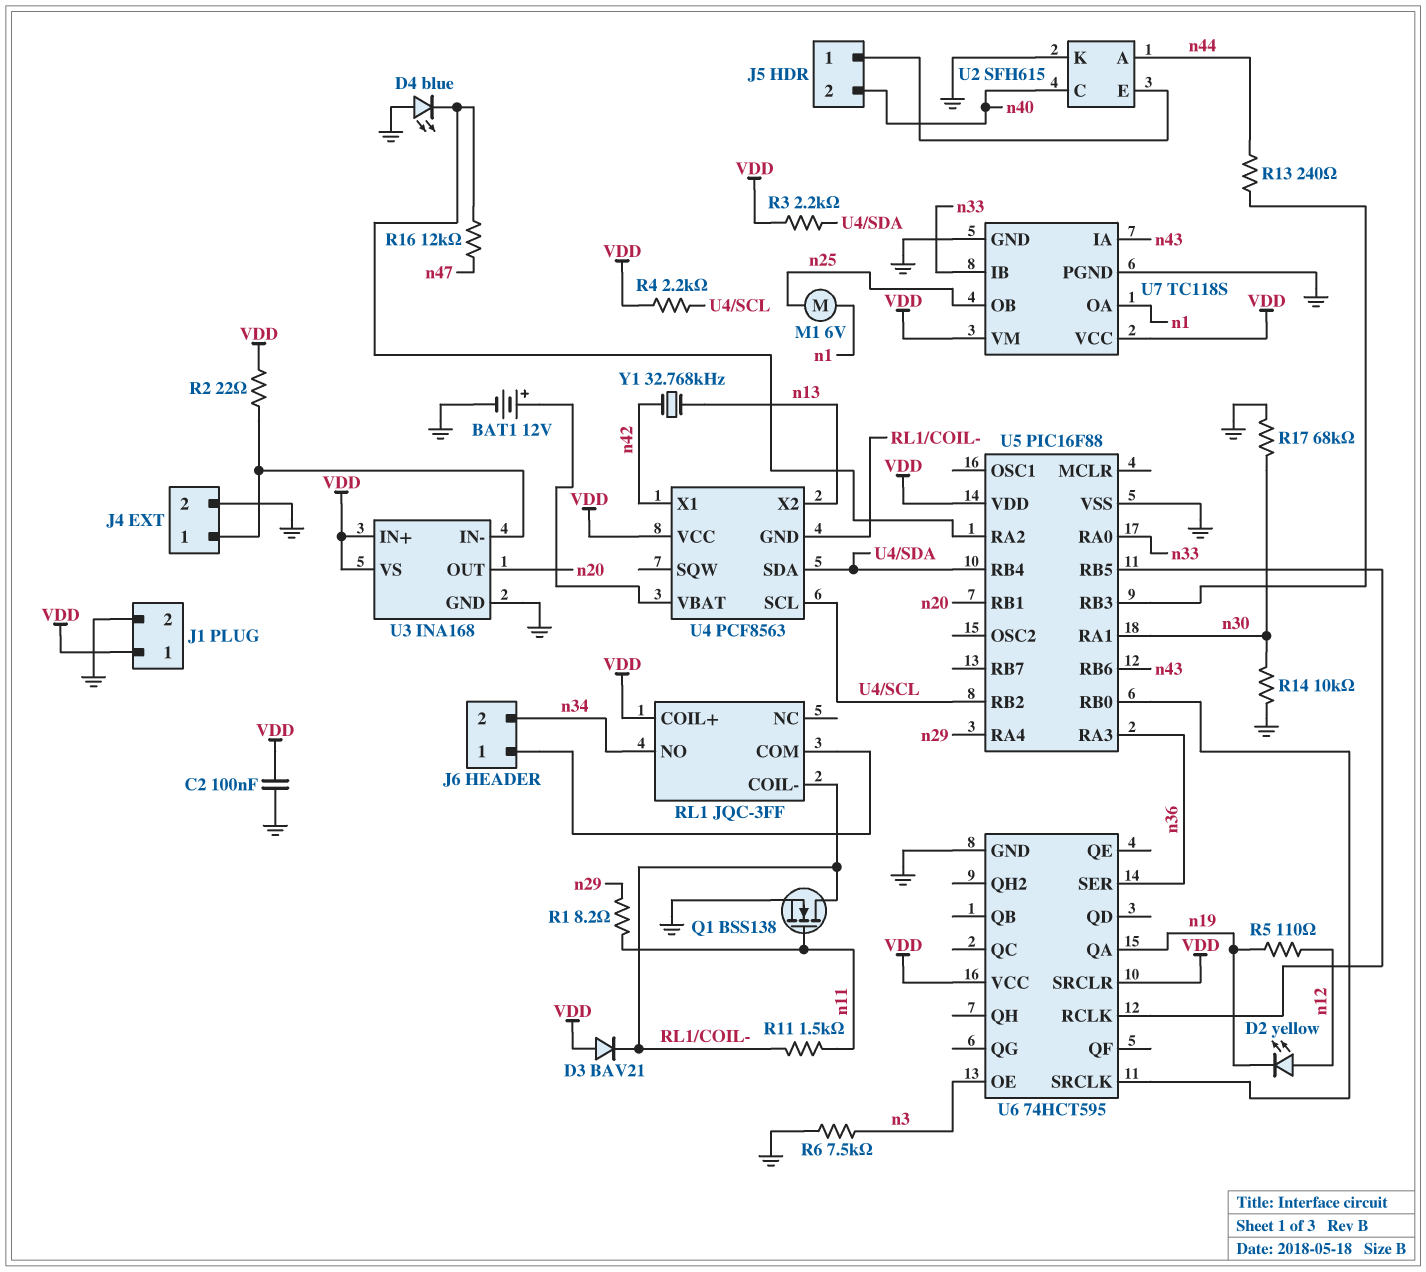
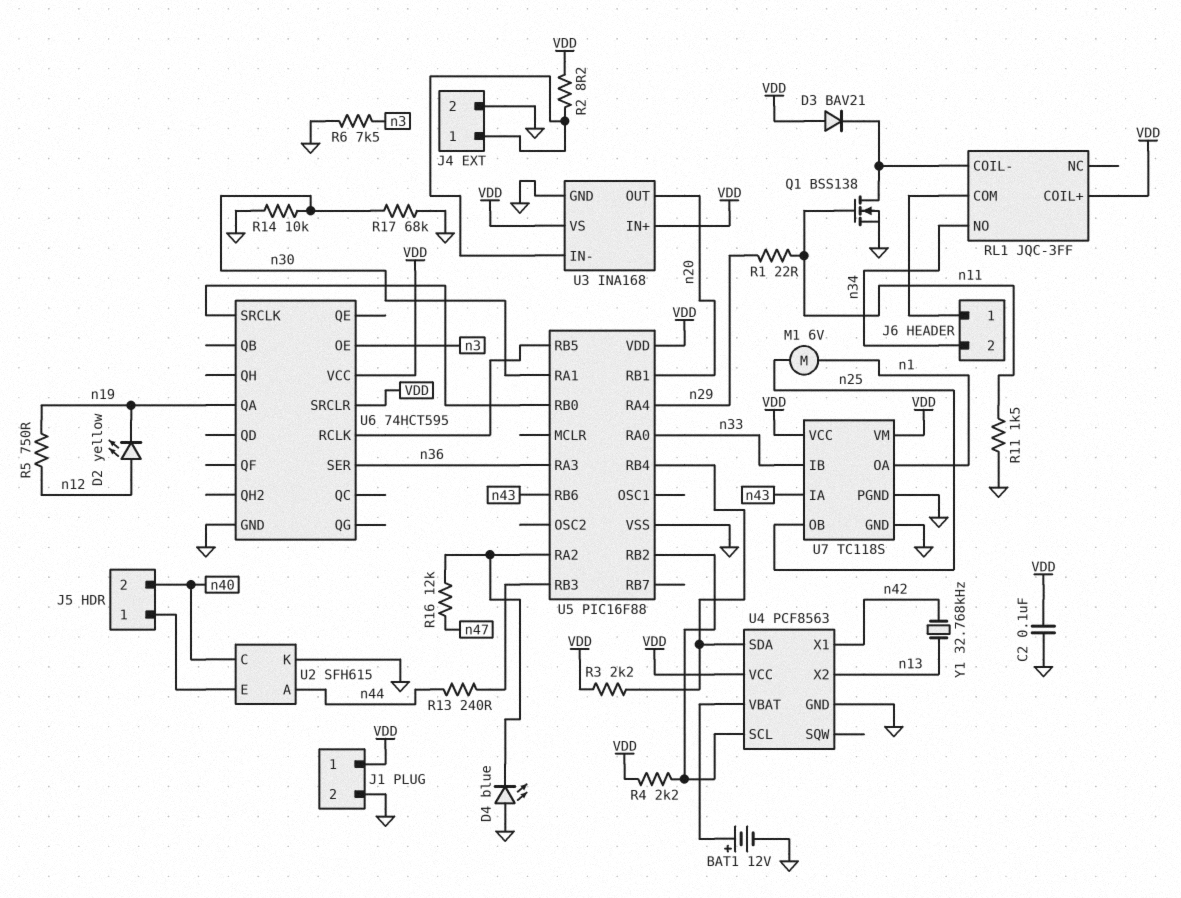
R1: 8.2 (n11, n29) -> 22 (n11, n29)
R2: 22 (J4/1, VDD) -> 8.2 (J4/1, VDD)
R5: 110 (n12, n19) -> 750 (n12, n19)
R11: 1.5k (RL1/COIL-, n11) -> 1.5k (GND, n11)
U4 pin GND: RL1/COIL- -> GND

